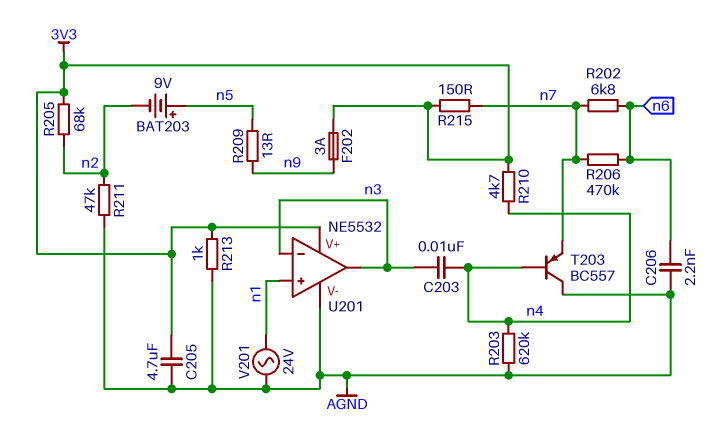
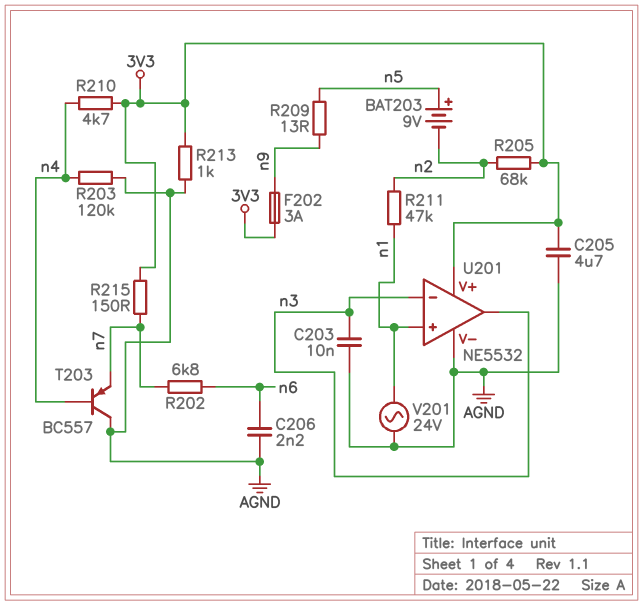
C203: 10nF (n3, n4) -> 10nF (AGND, n3)
R203: 620k (AGND, n4) -> 120k (AGND, n4)
R206: 470k (n6, n7) -> none
R211: 47k (AGND, n2) -> 47k (n1, n2)

